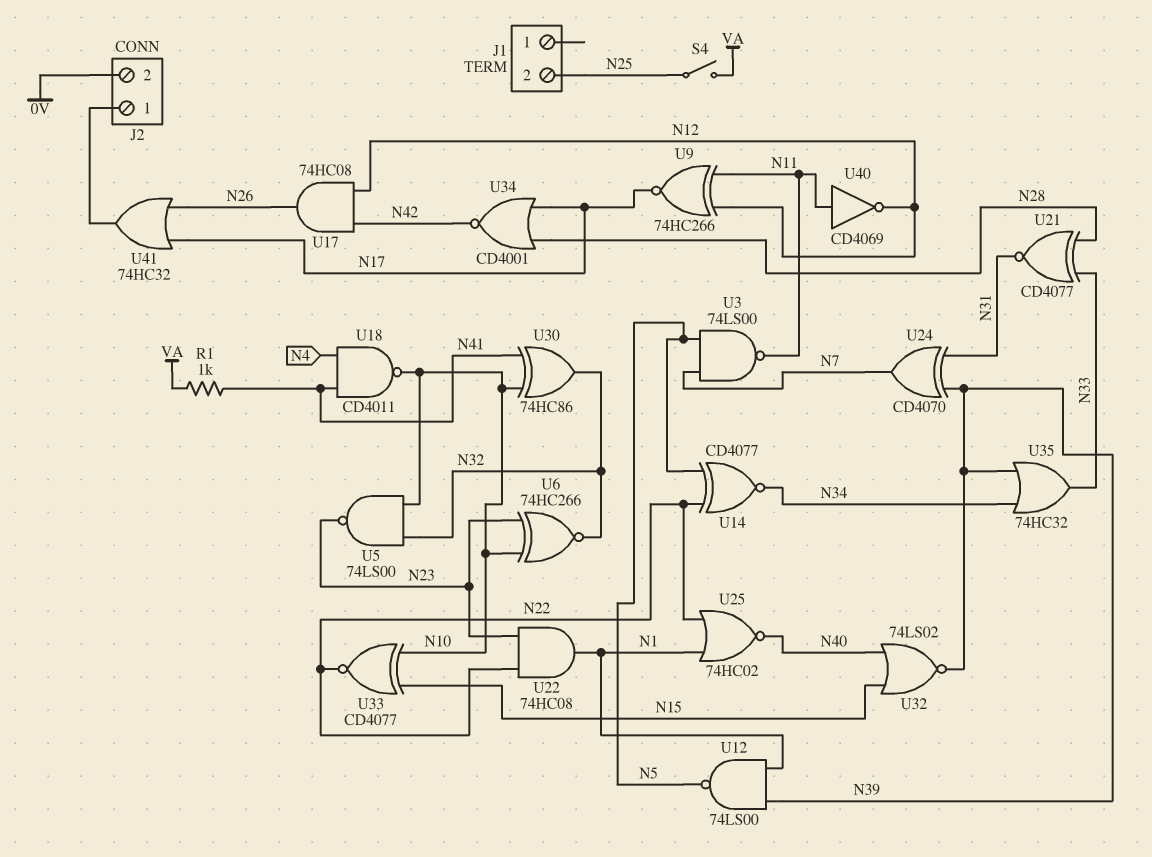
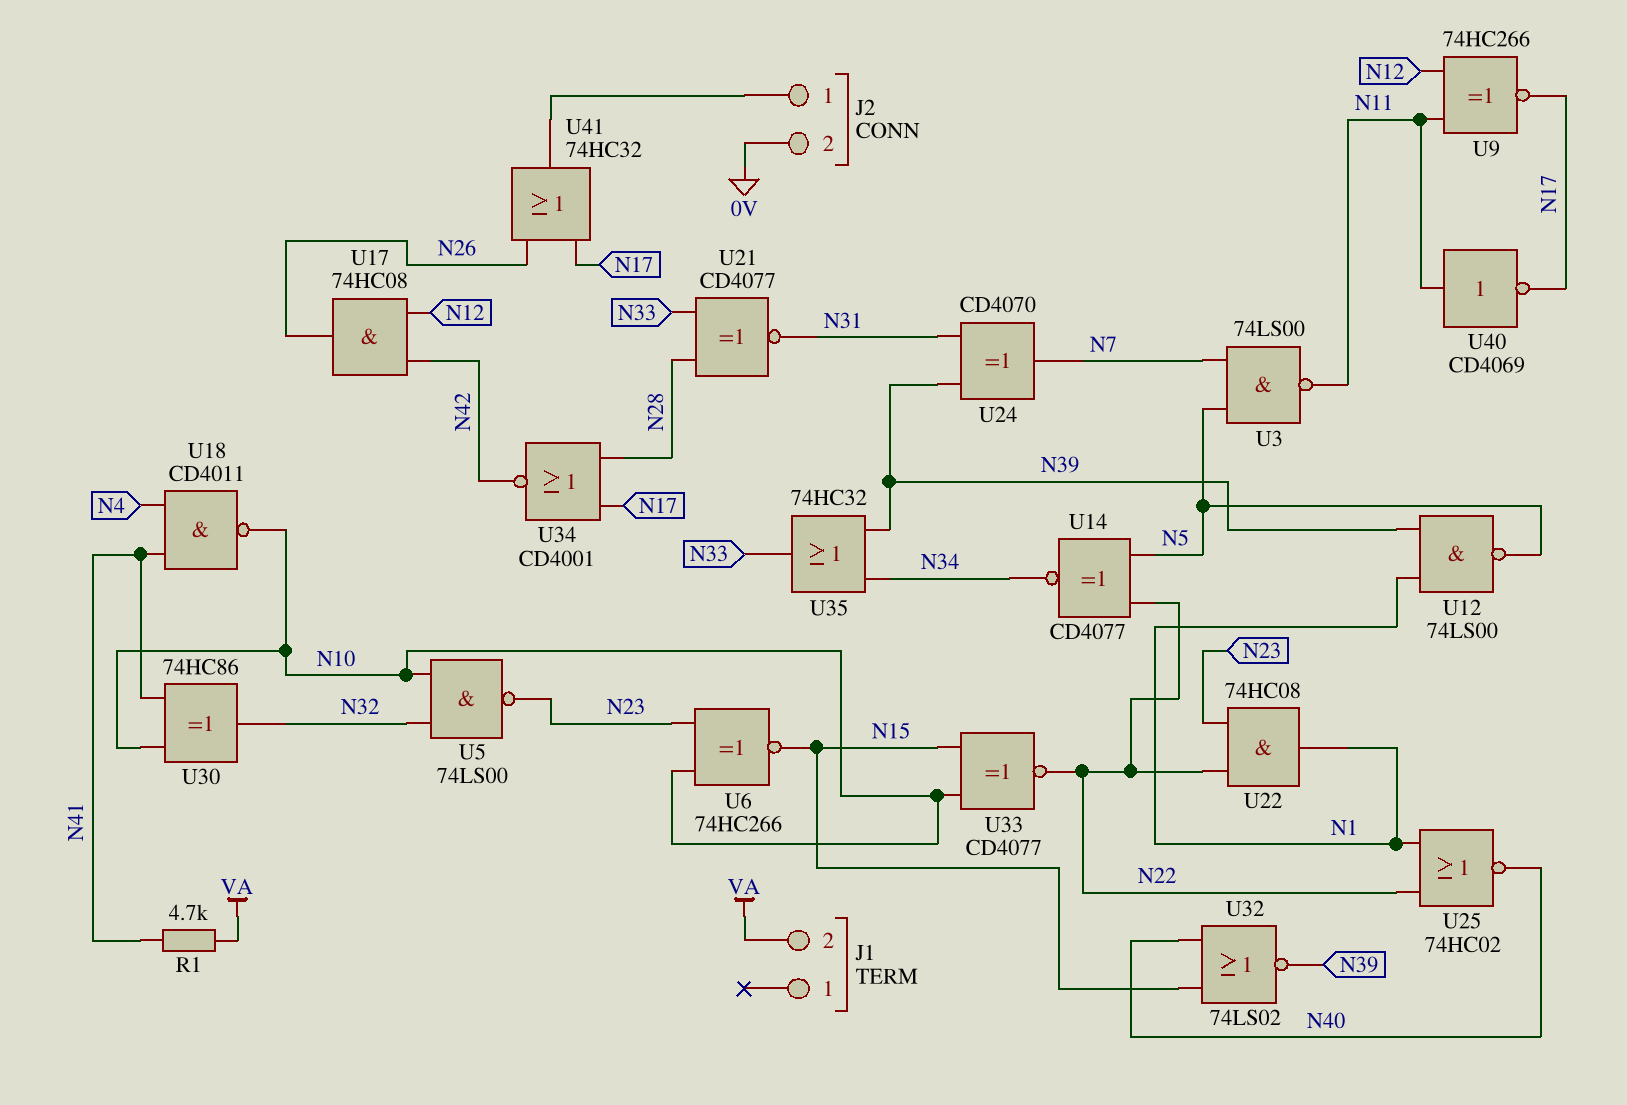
J1 pin 2: N25 -> VA
R1: 1k (N41, VA) -> 4.7k (N41, VA)
S4: switch (N25, VA) -> none
U6: XNOR 74HC266 (in N10, in N23, out N32) -> XNOR 74HC266 (in N10, in N23, out N15)
U40: NOT CD4069 (in N11, out N12) -> NOT CD4069 (in N11, out N17)

